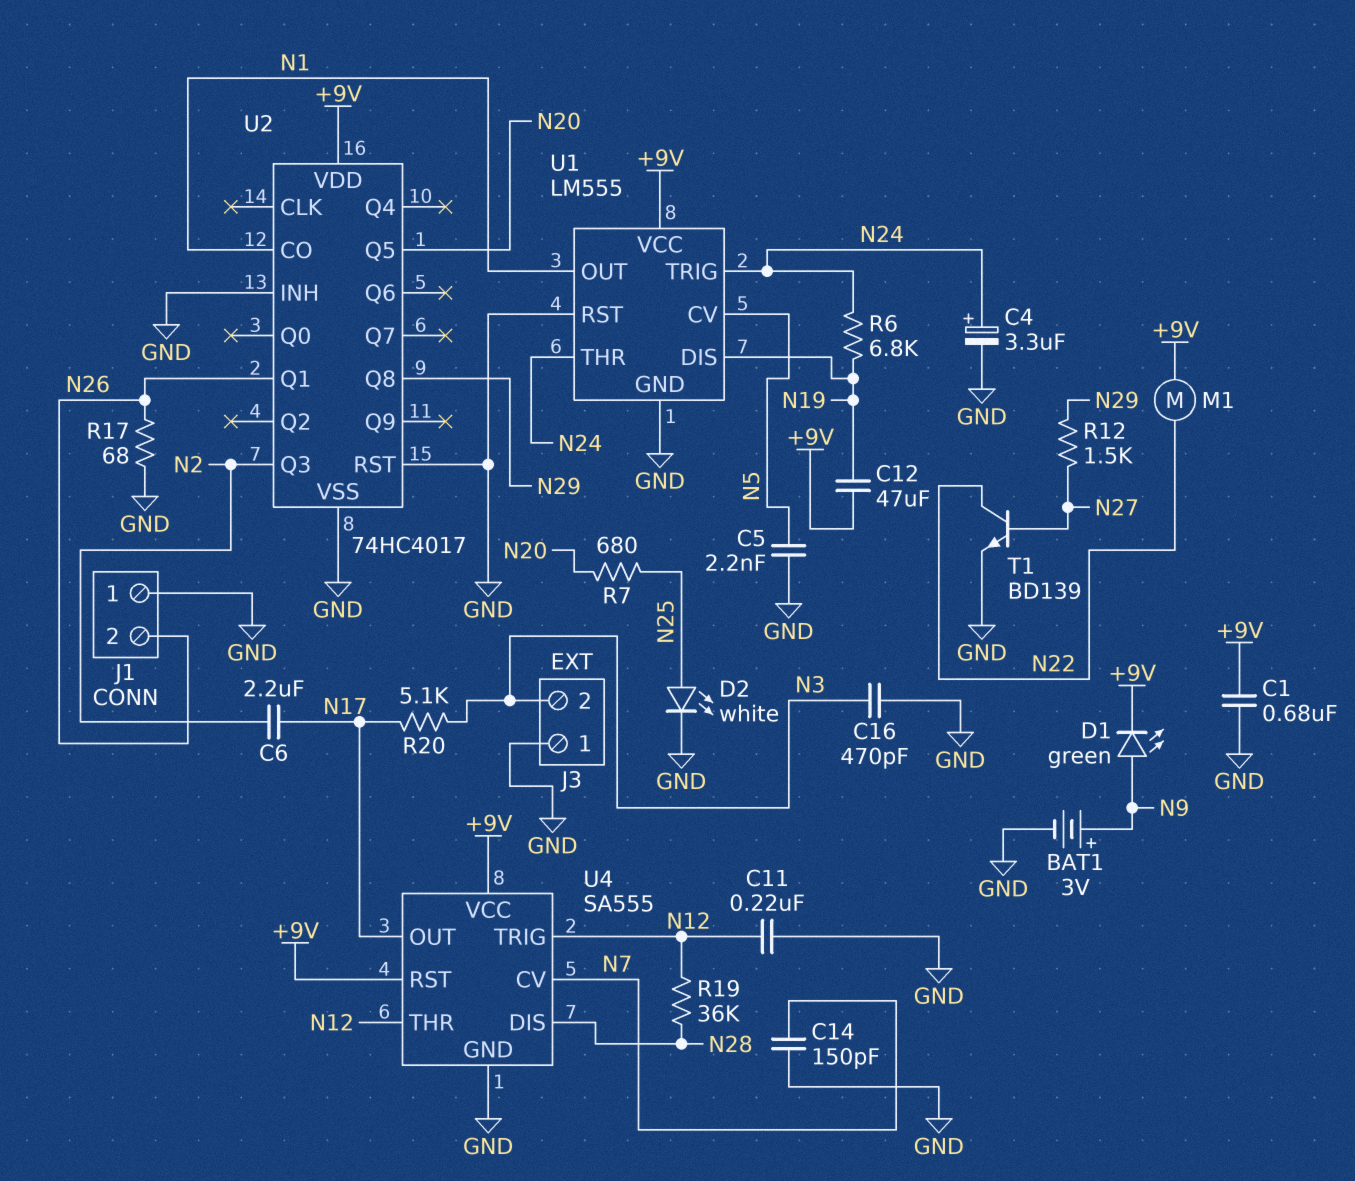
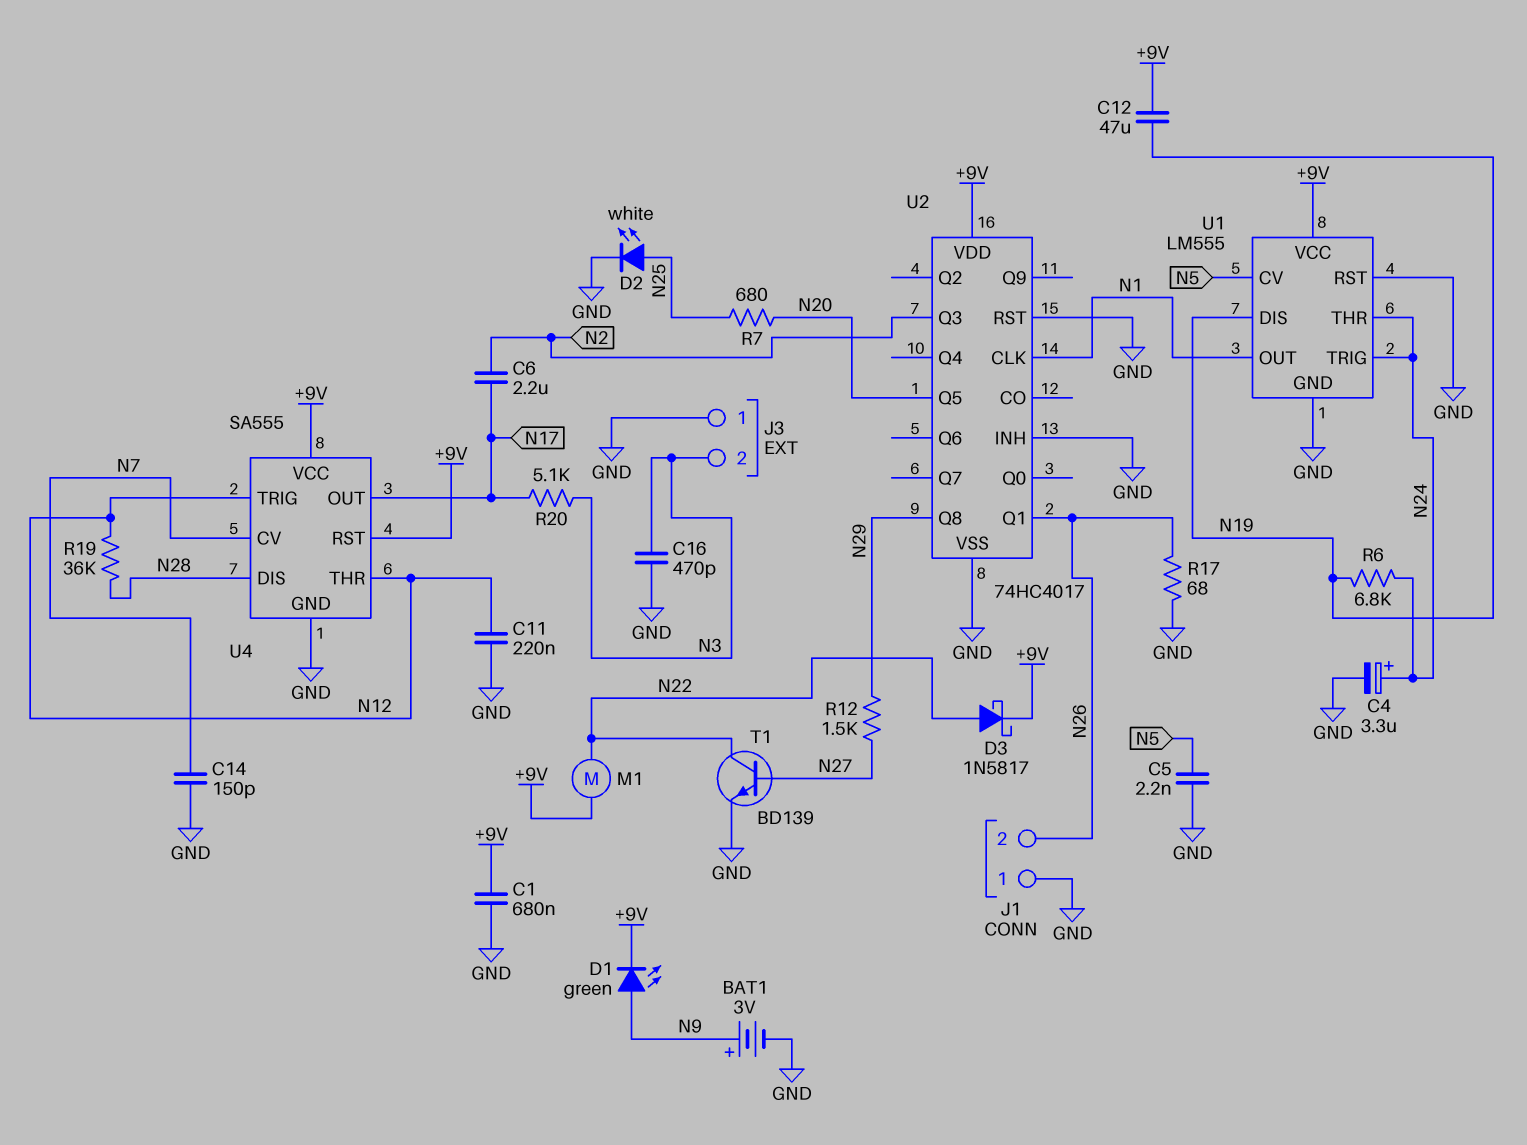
D3: none -> schottky 1N5817 (A N22, K +9V)
U2 pin CLK: none -> N1
U2 pin CO: N1 -> none

